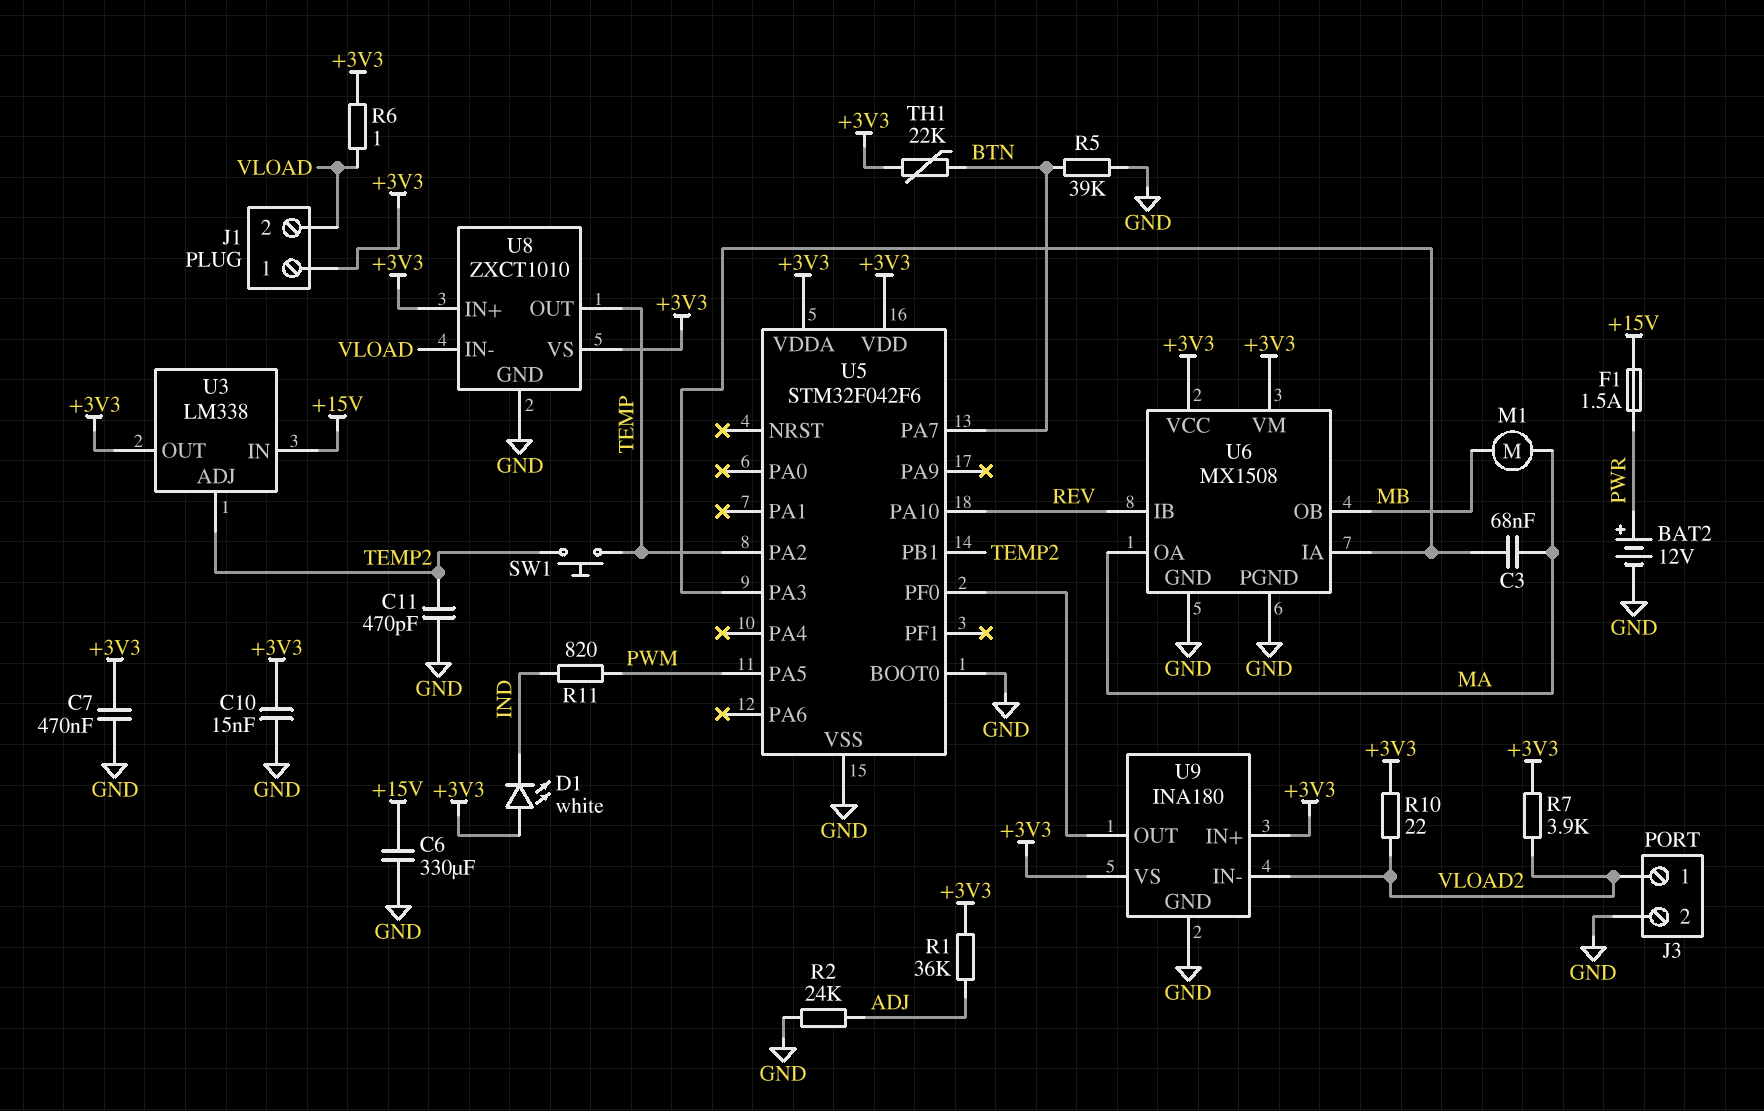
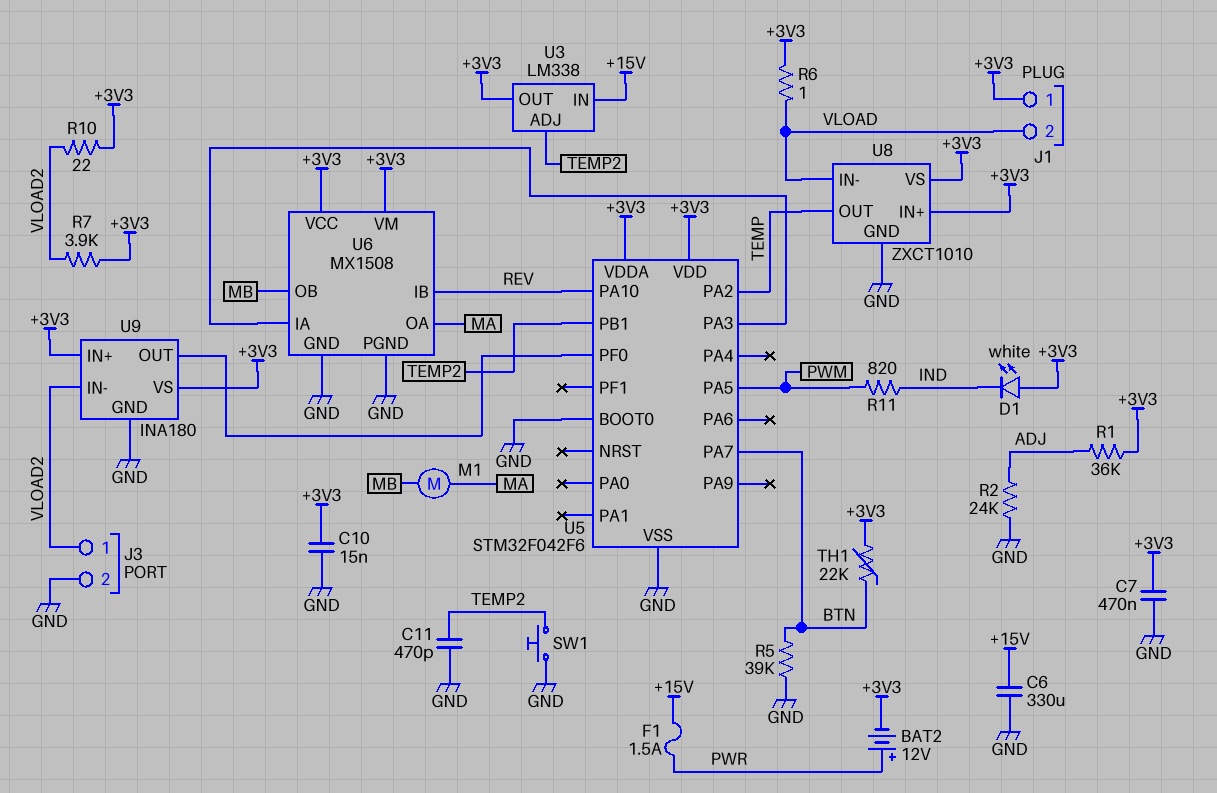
BAT2: 12V (plus PWR, minus GND) -> 12V (plus PWR, minus +3V3)
C3: 68nF (MA, U5/PA3) -> none
SW1: button (TEMP, TEMP2) -> button (GND, TEMP2)

